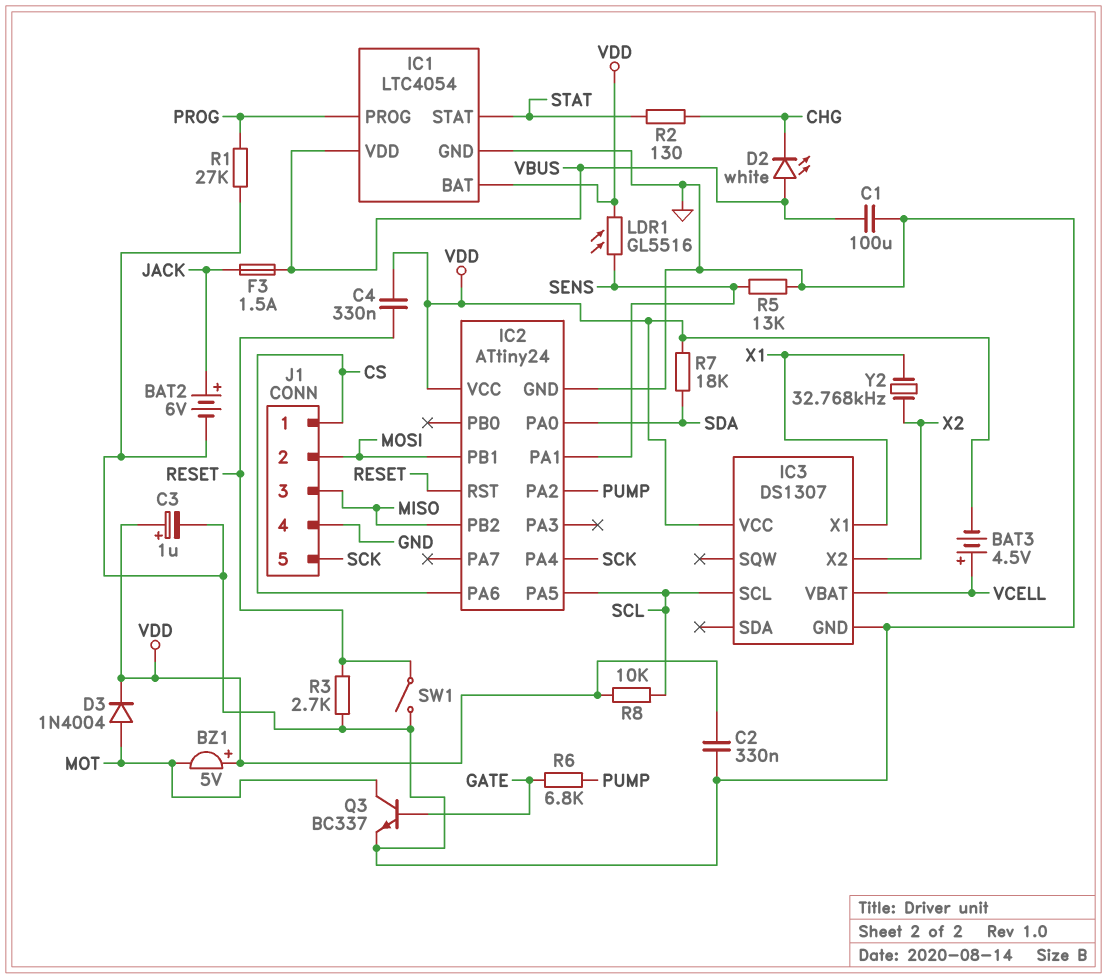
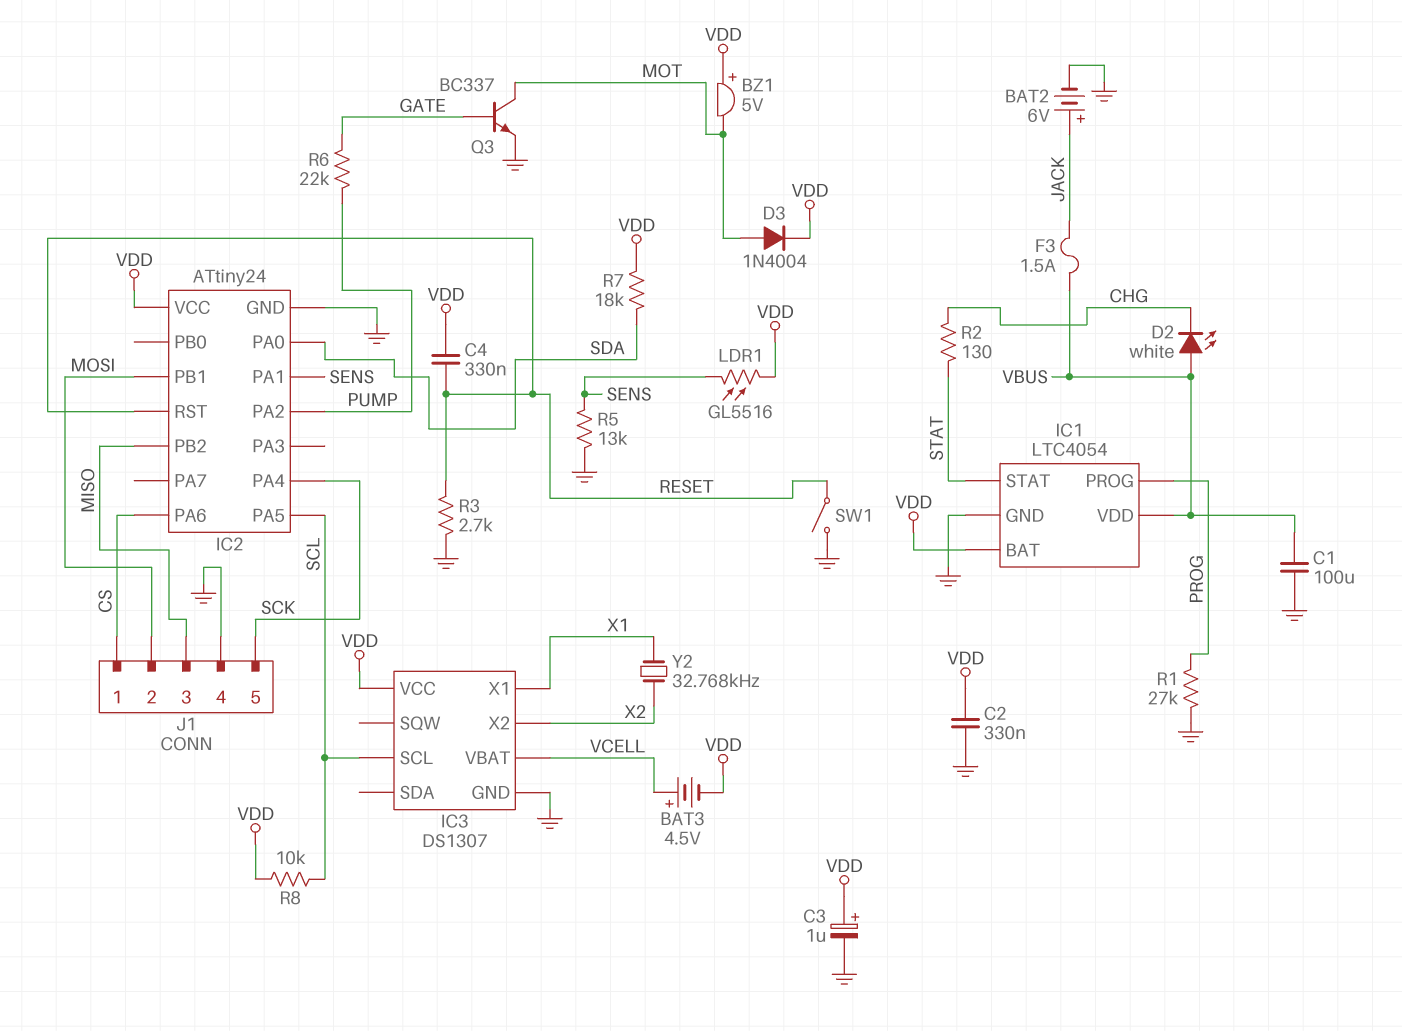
R6: 6.8k (GATE, PUMP) -> 22k (GATE, PUMP)

